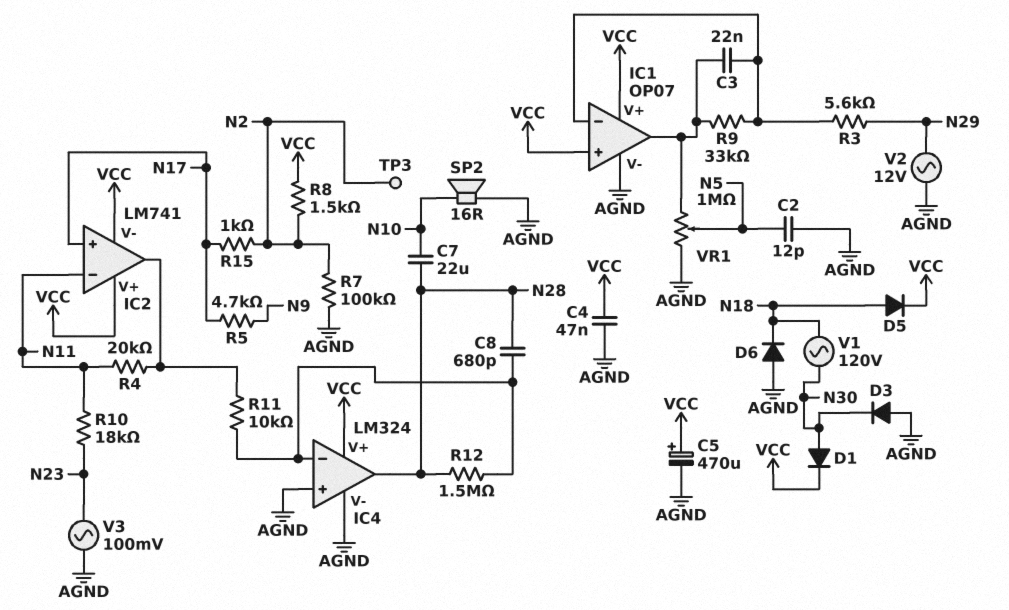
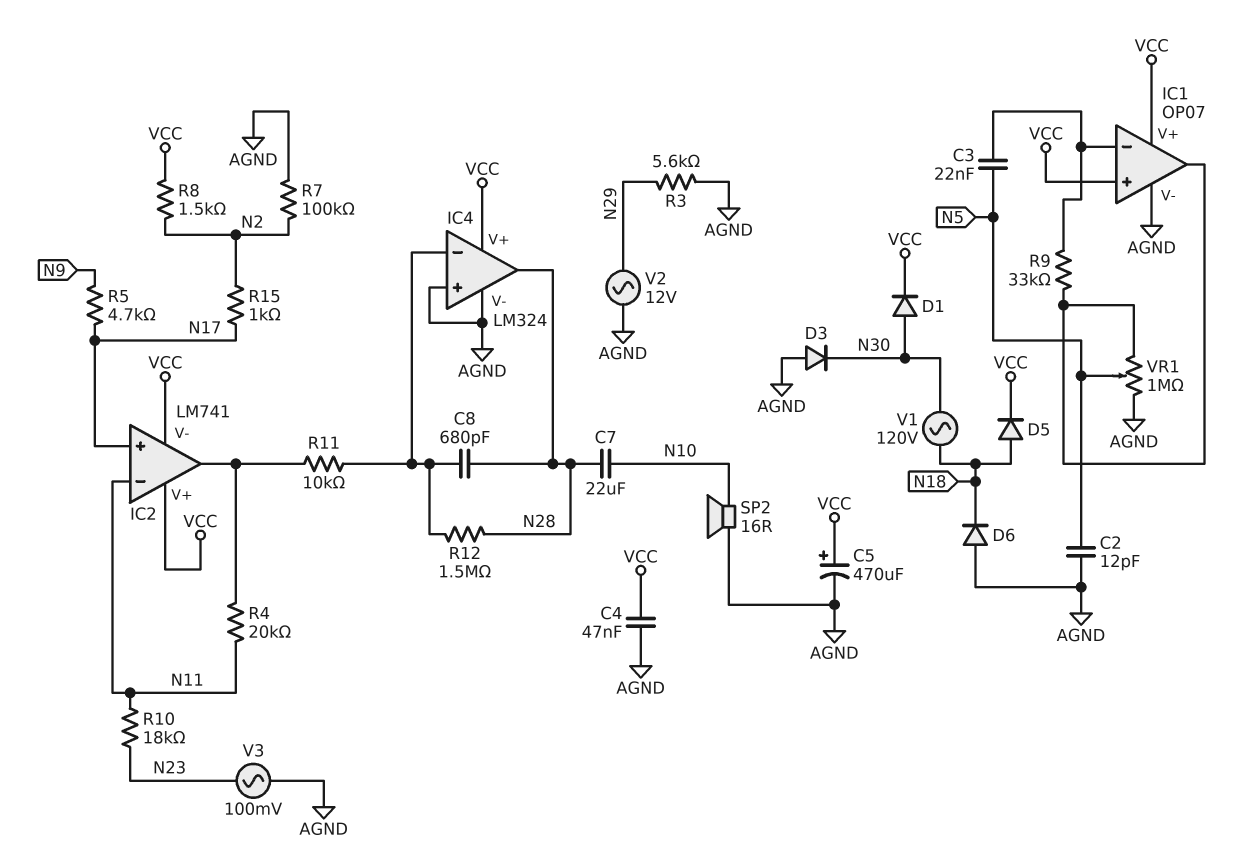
C3: 22nF (IC1/in-, IC1/out) -> 22nF (IC1/in-, N5)
R3: 5.6k (IC1/in-, N29) -> 5.6k (AGND, N29)
TP3: test point (N2) -> none

